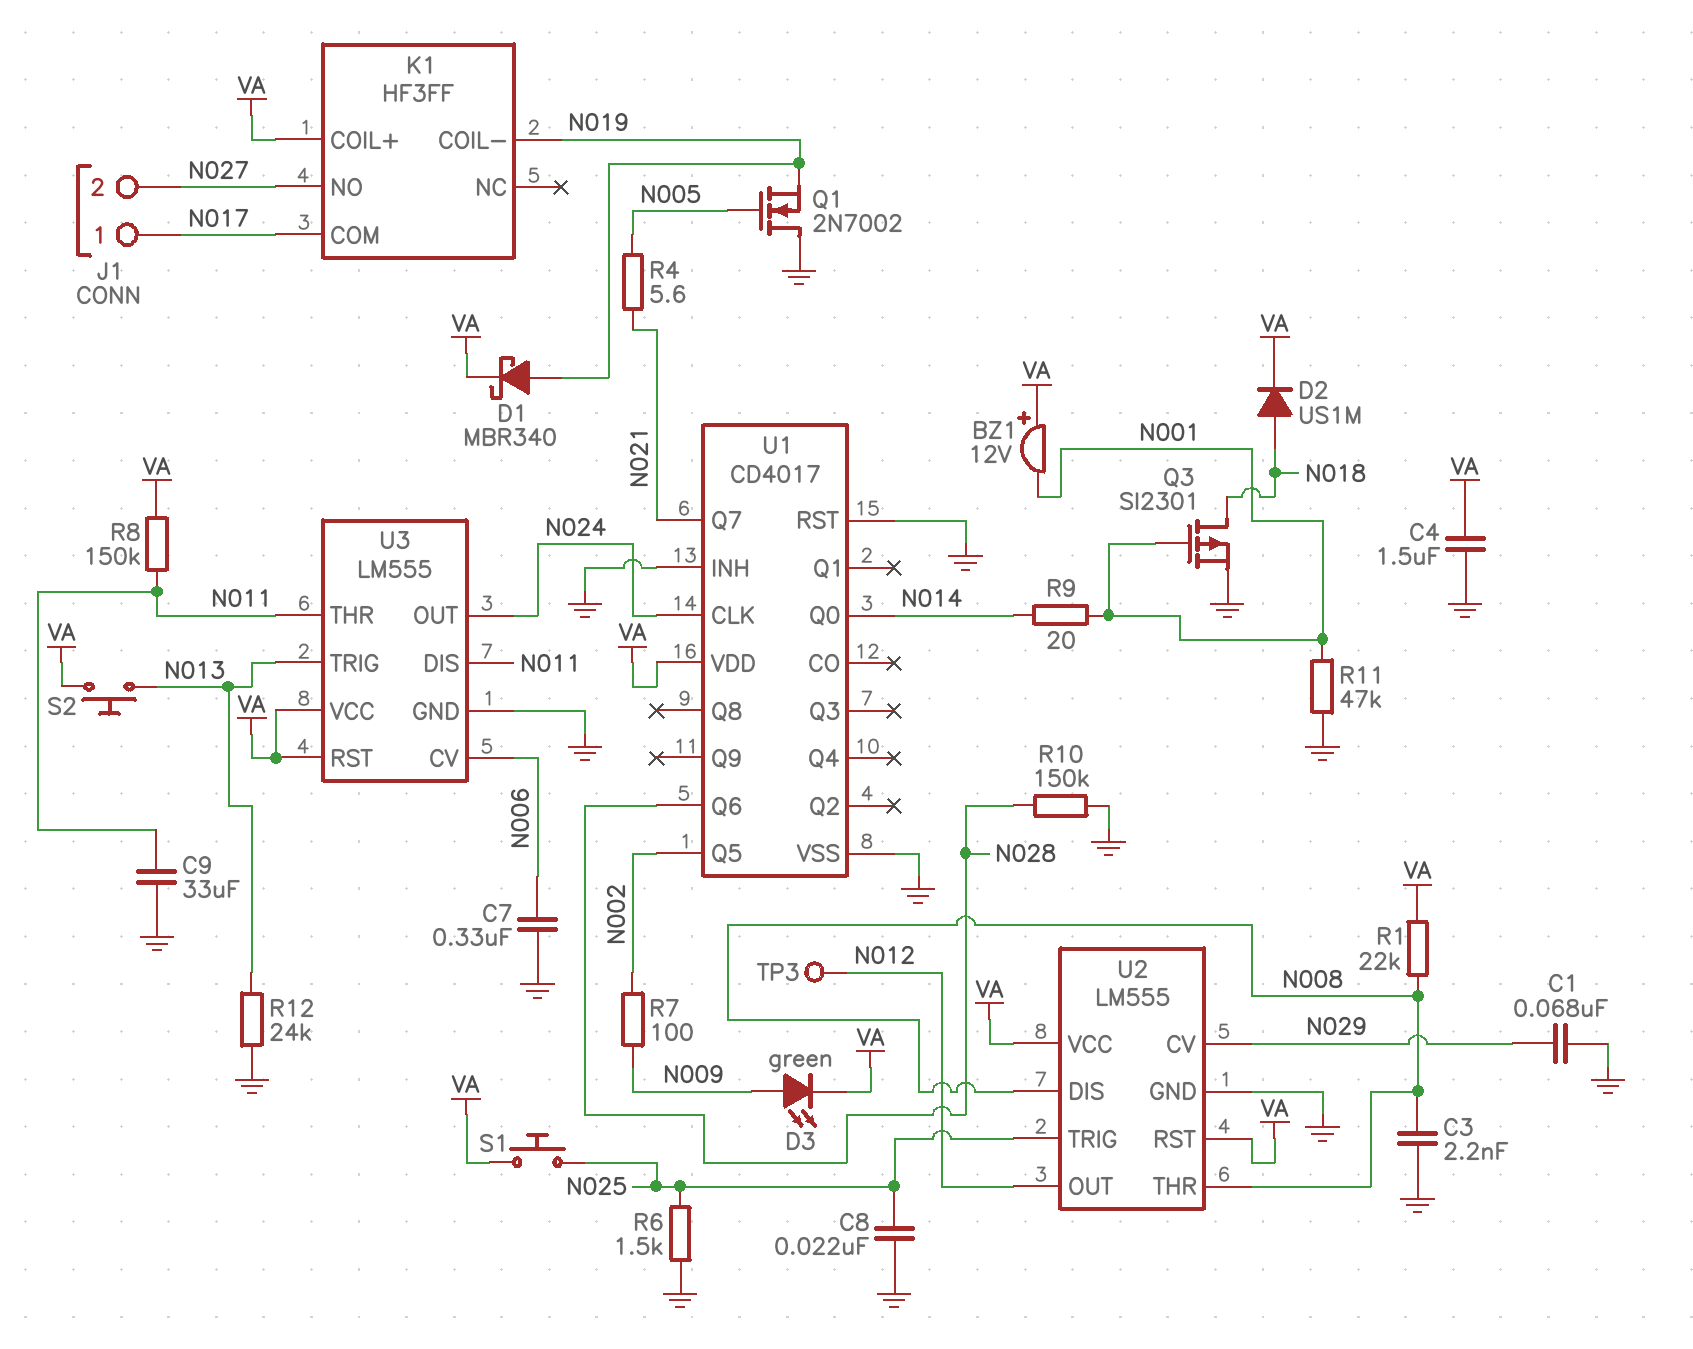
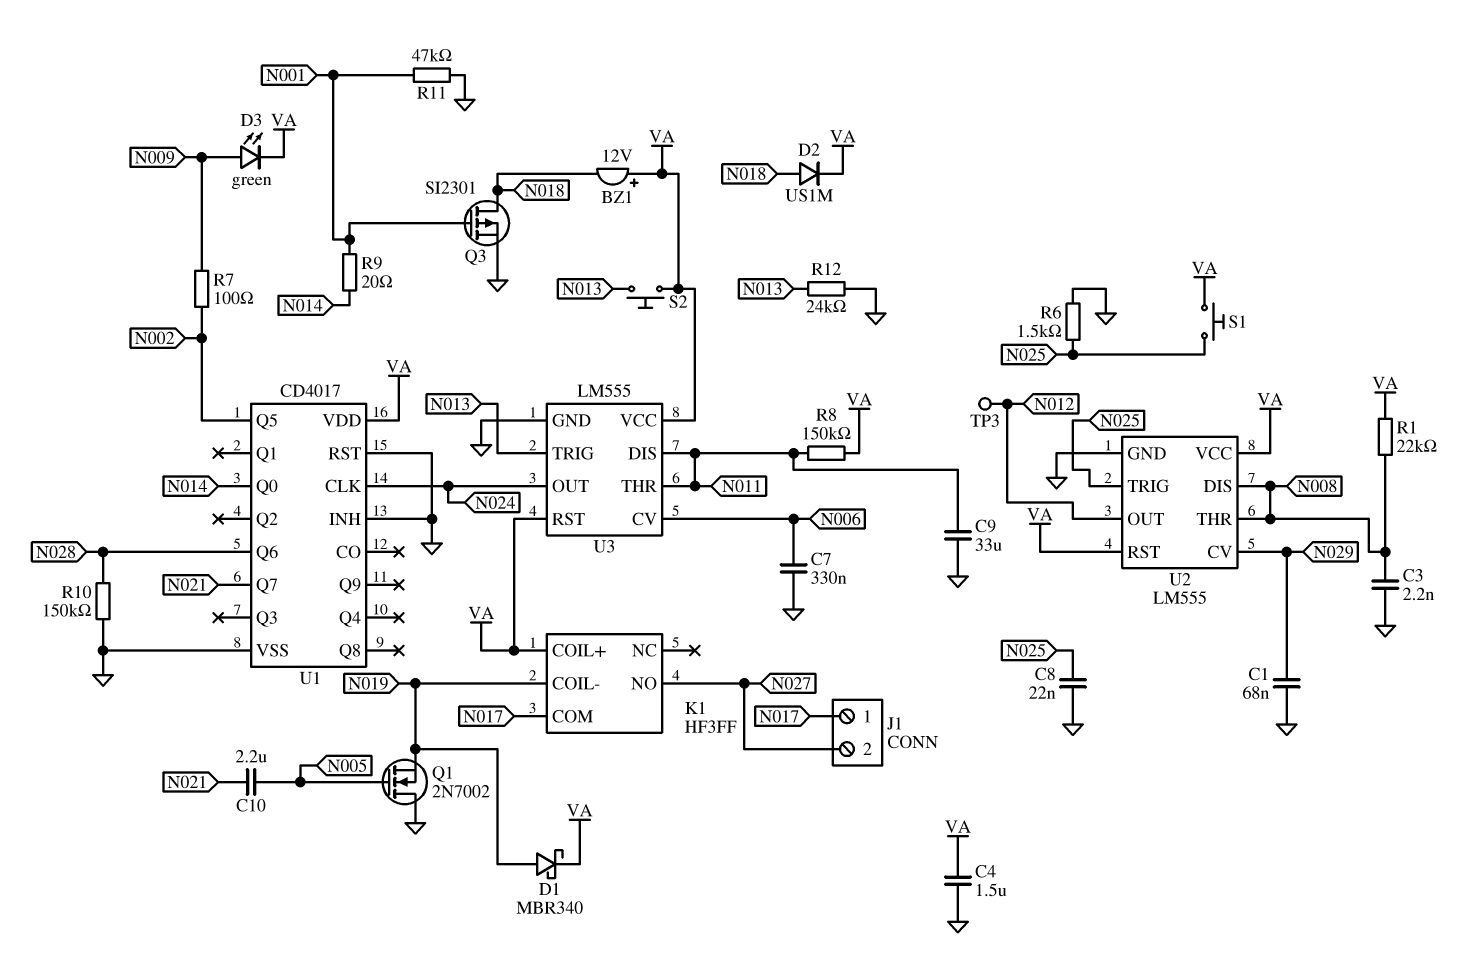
BZ1: buzzer 12V (plus VA, minus N001) -> buzzer 12V (plus VA, minus N018)
C10: none -> 2.2uF (N005, N021)
R4: 5.6 (N005, N021) -> none

